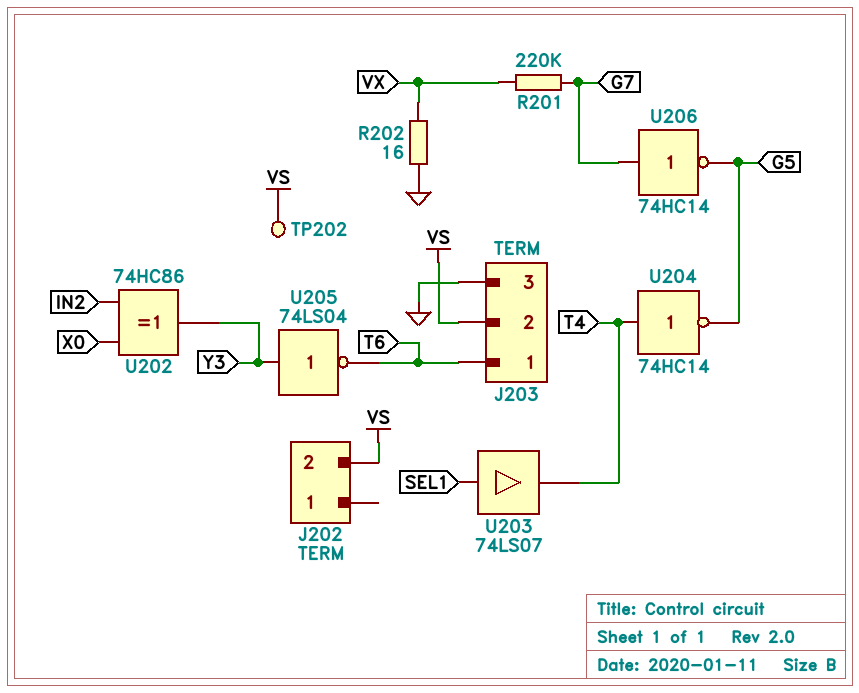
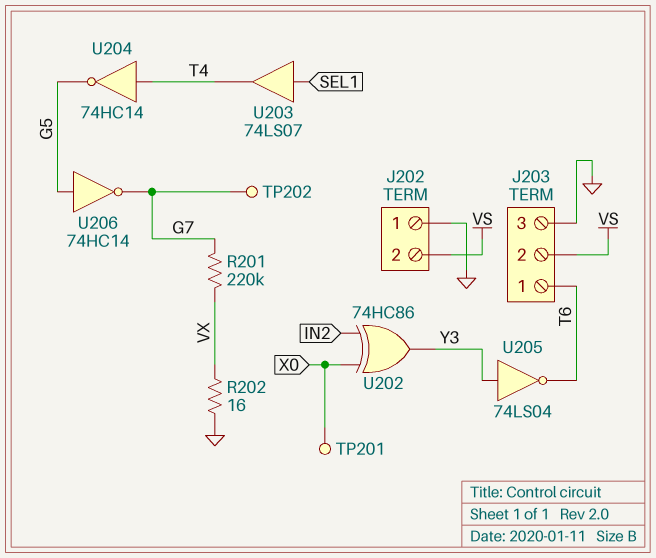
J202 pin 1: none -> GND
TP201: none -> test point (X0)
TP202: test point (VS) -> test point (G7)
U206: NOT 74HC14 (in G7, out G5) -> NOT 74HC14 (in G5, out G7)

